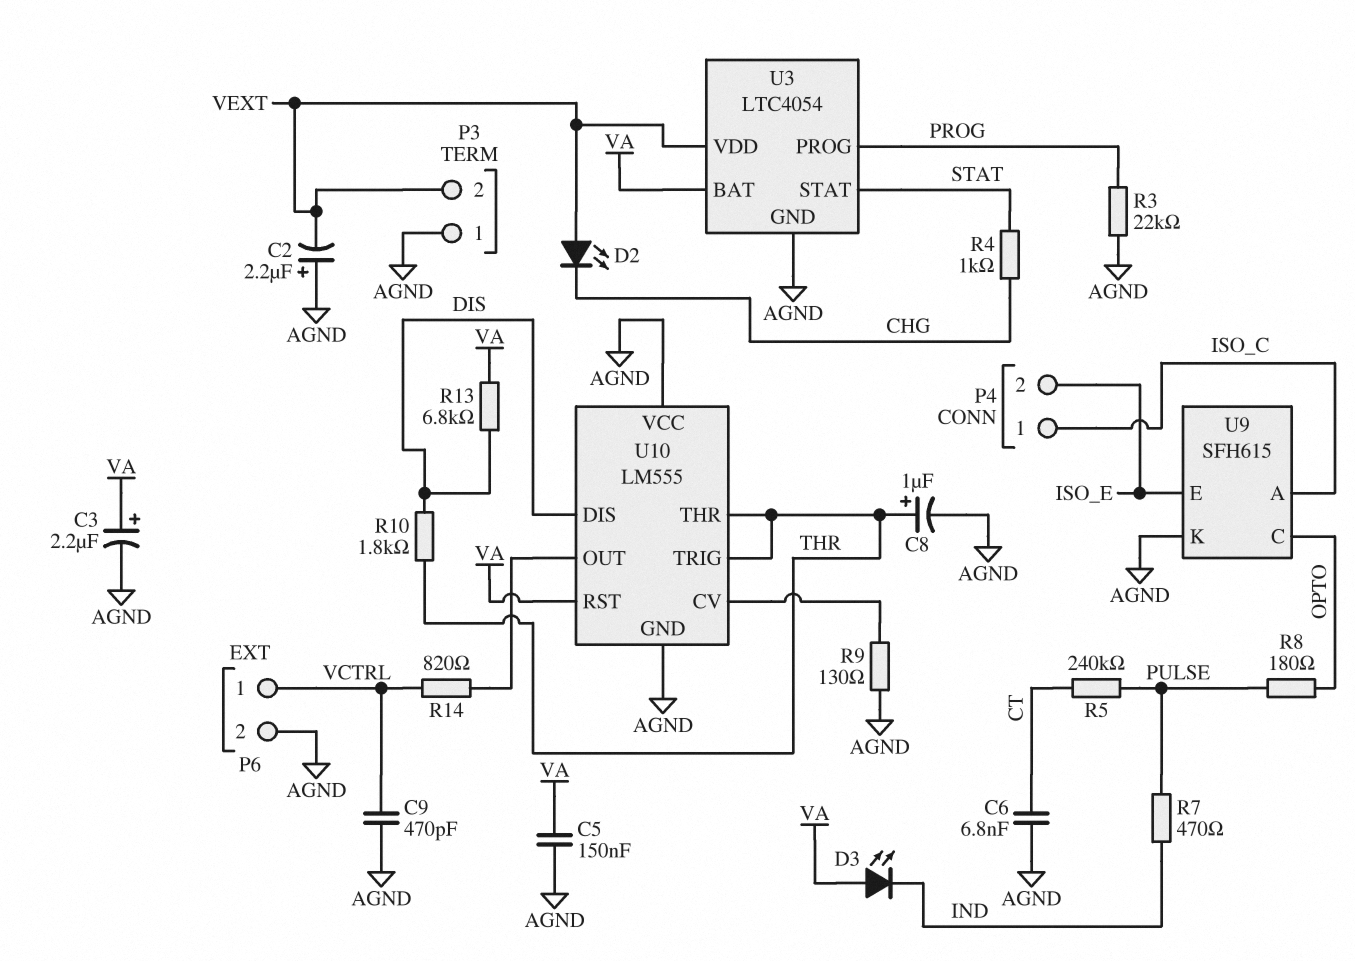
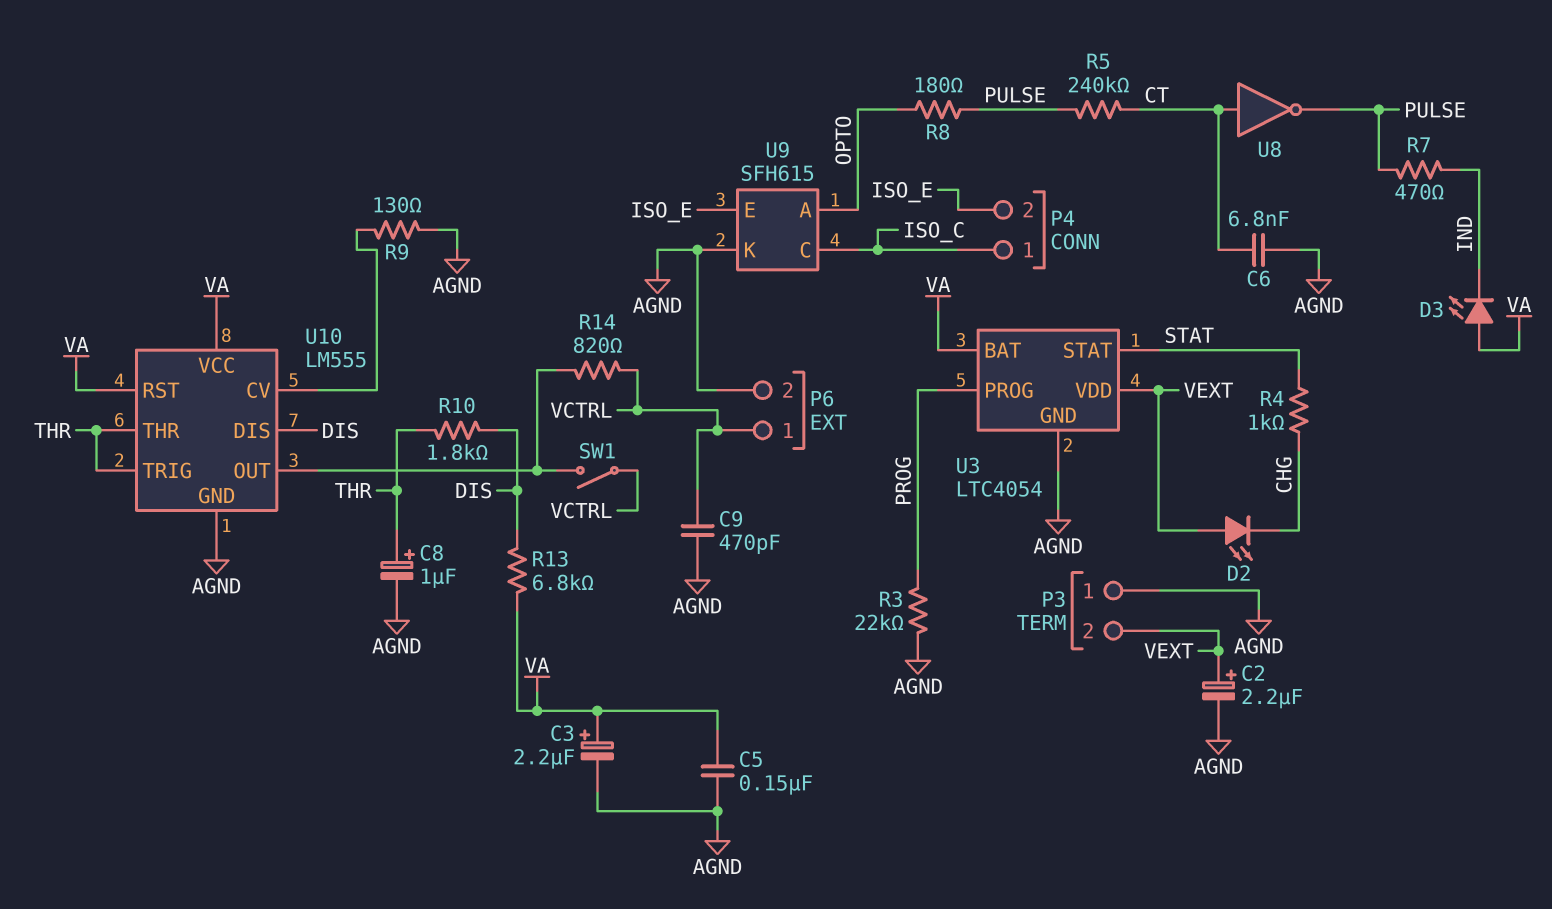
C2: 2.2uF (plus AGND, minus VEXT) -> 2.2uF (plus VEXT, minus AGND)
SW1: none -> switch (U10/OUT, VCTRL)
U8: none -> NOT (in CT, out PULSE)
U9 pin A: ISO_C -> OPTO
U9 pin C: OPTO -> ISO_C
U10 pin VCC: AGND -> VA

